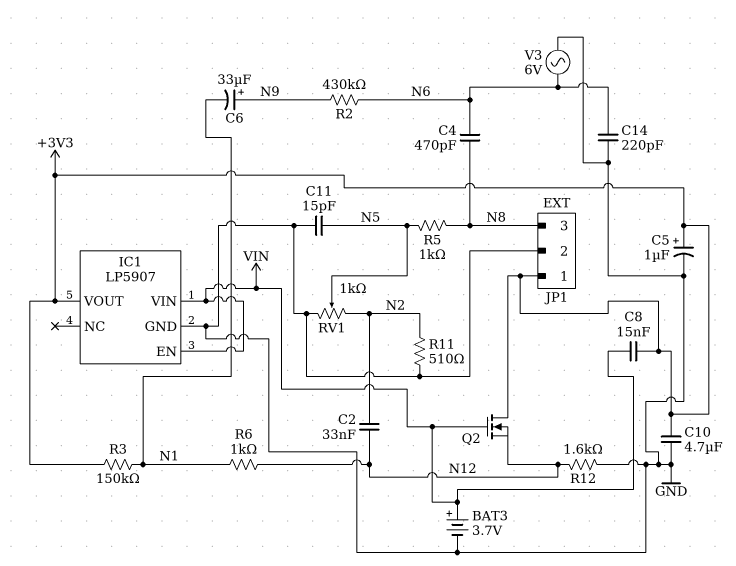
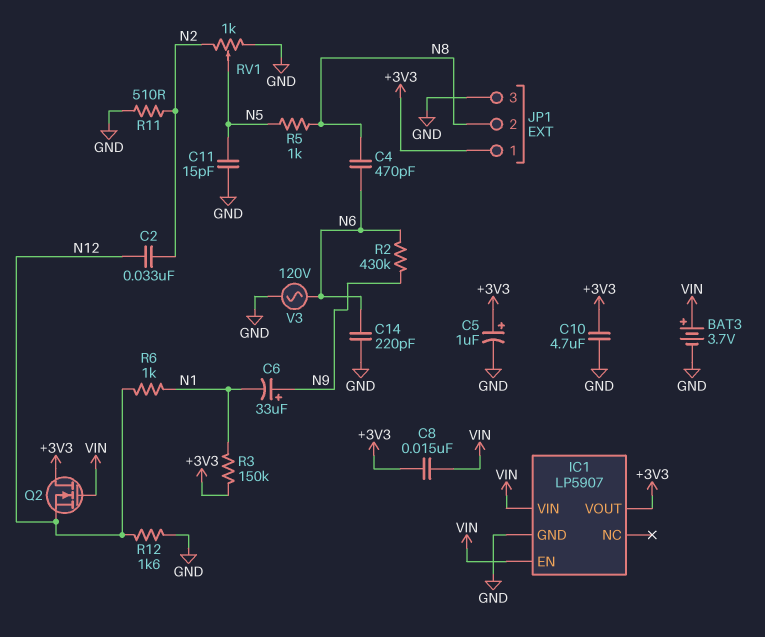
JP1 pin 2: GND -> N8
JP1 pin 3: N8 -> GND
V3: AC 6V (GND, N6) -> AC 120V (GND, N6)

